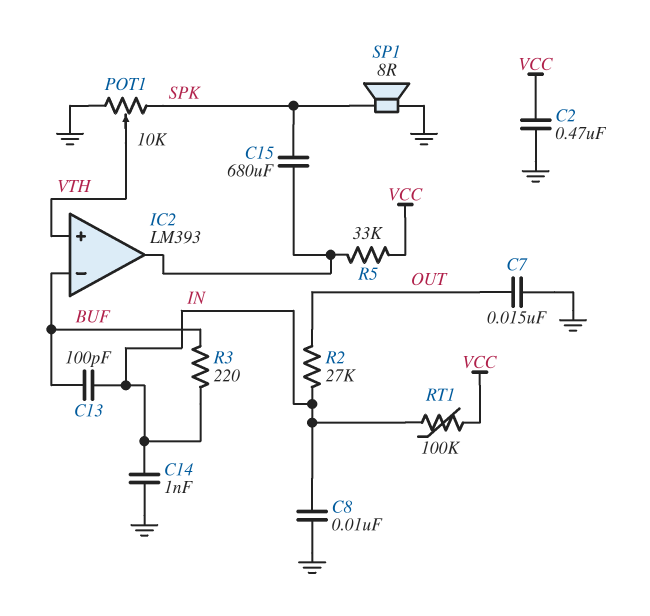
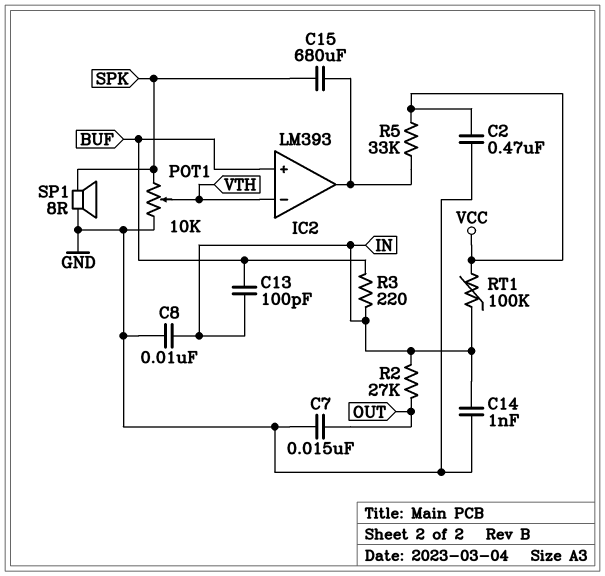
IC2 pin in+: VTH -> BUF
IC2 pin in-: BUF -> VTH

